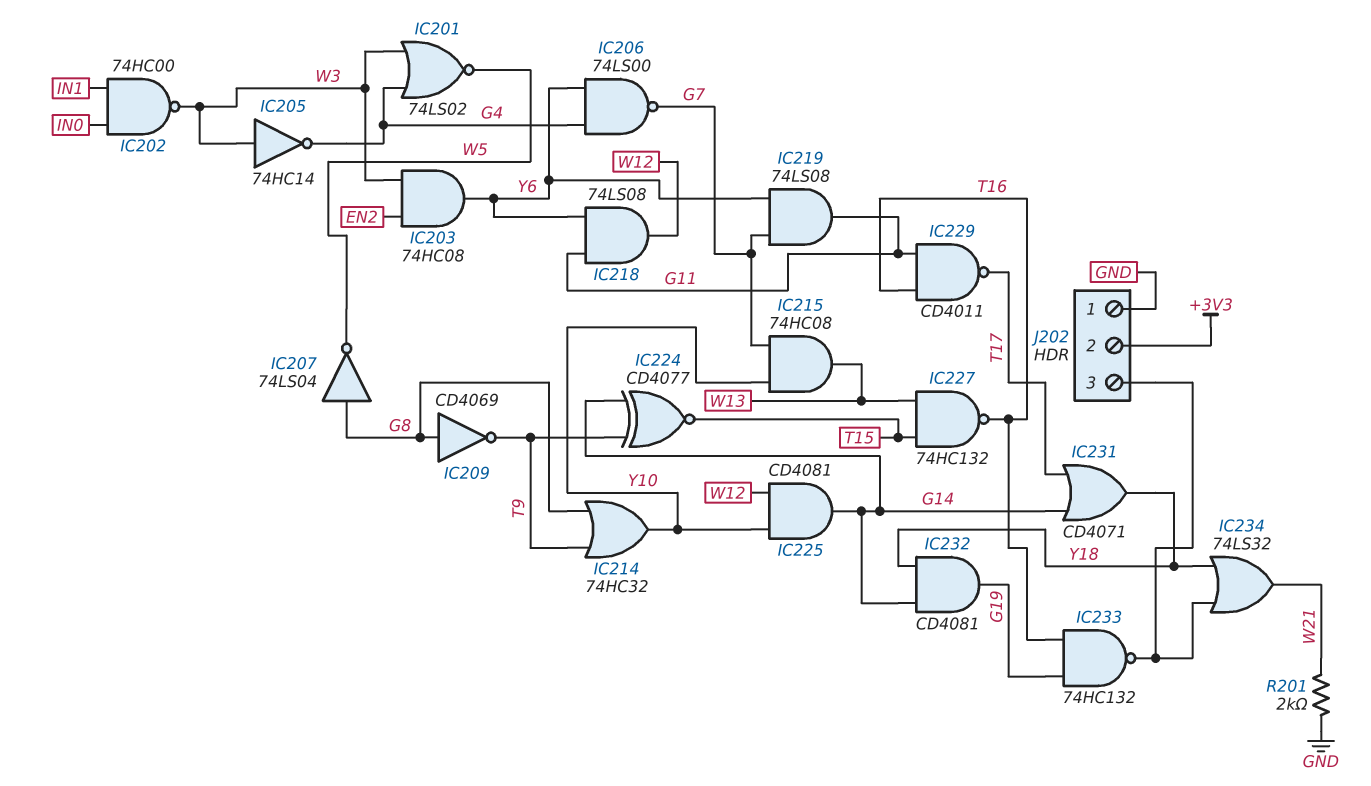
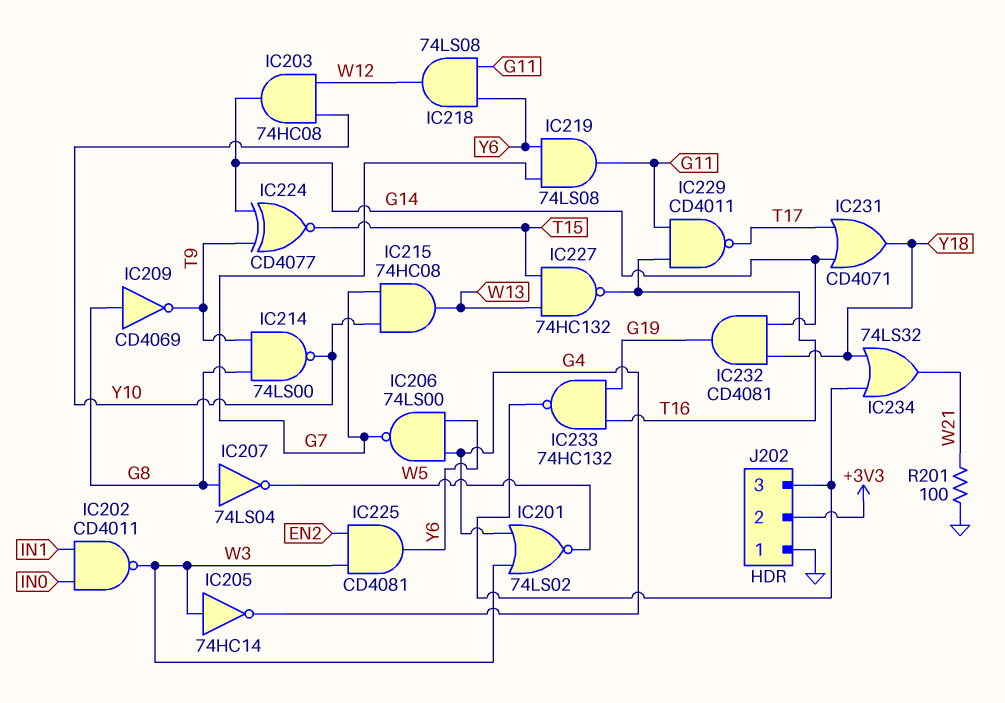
IC202: NAND 74HC00 (in IN0, in IN1, out W3) -> NAND CD4011 (in IN0, in IN1, out W3)
IC203: AND 74HC08 (in EN2, in W3, out Y6) -> AND 74HC08 (in W12, in Y10, out G14)
IC214: OR 74HC32 (in G8, in T9, out Y10) -> NAND 74LS00 (in G8, in T9, out Y10)
IC225: AND CD4081 (in W12, in Y10, out G14) -> AND CD4081 (in EN2, in W3, out Y6)
R201: 2k (GND, W21) -> 100 (GND, W21)

